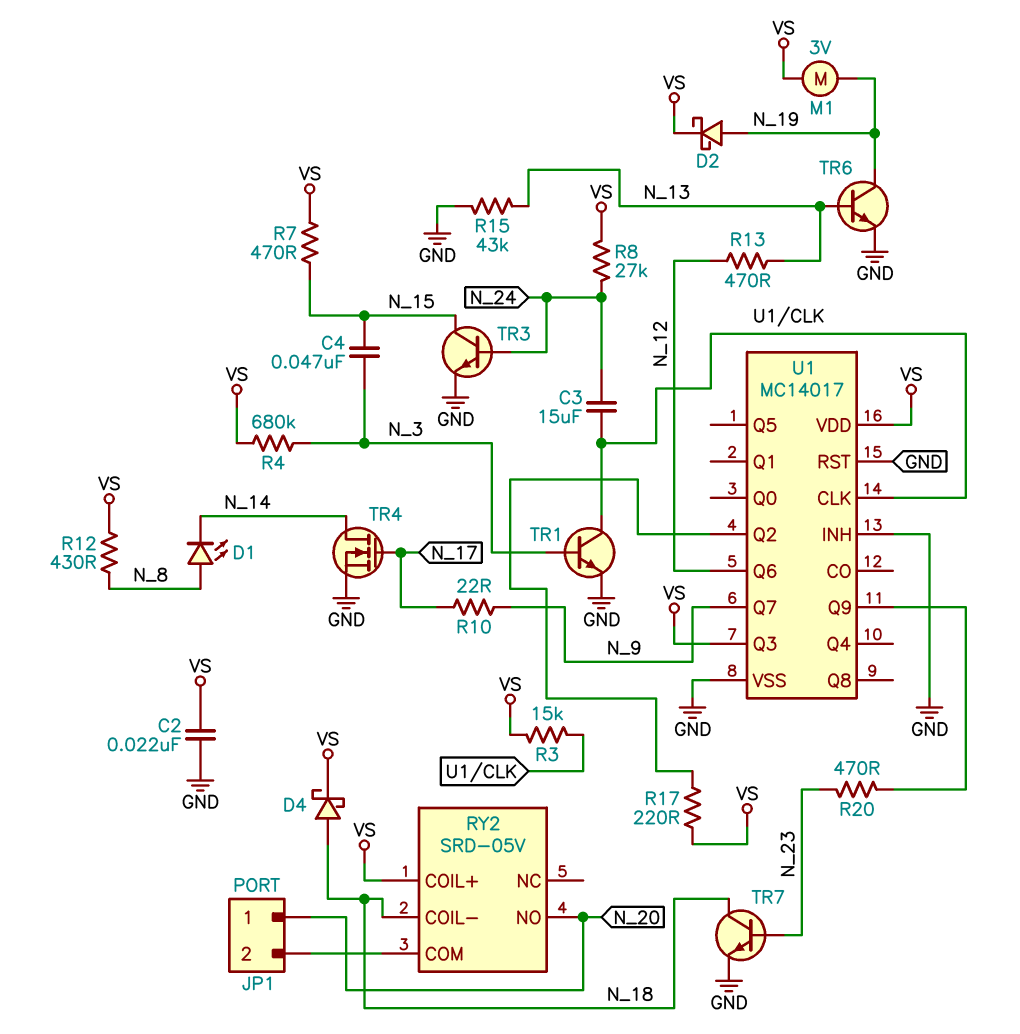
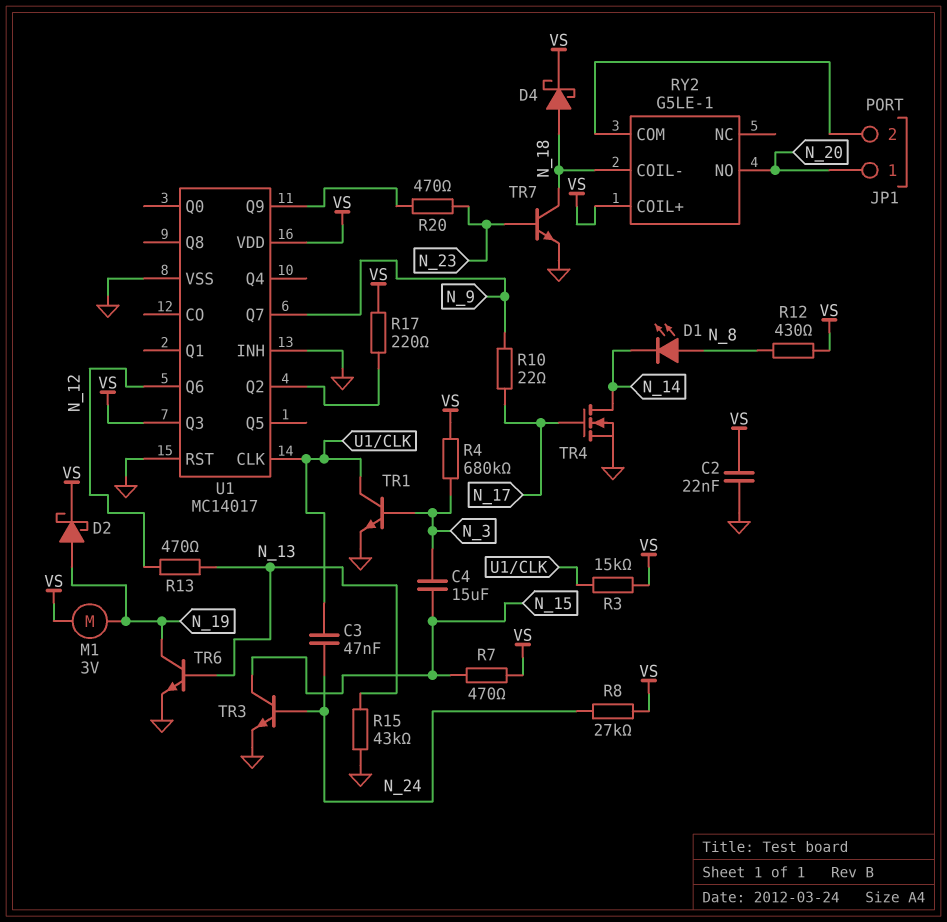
C3: 15uF (N_24, U1/CLK) -> 47nF (N_24, U1/CLK)
C4: 47nF (N_3, N_15) -> 15uF (N_3, N_15)
RY2: SRD-05V -> G5LE-1

